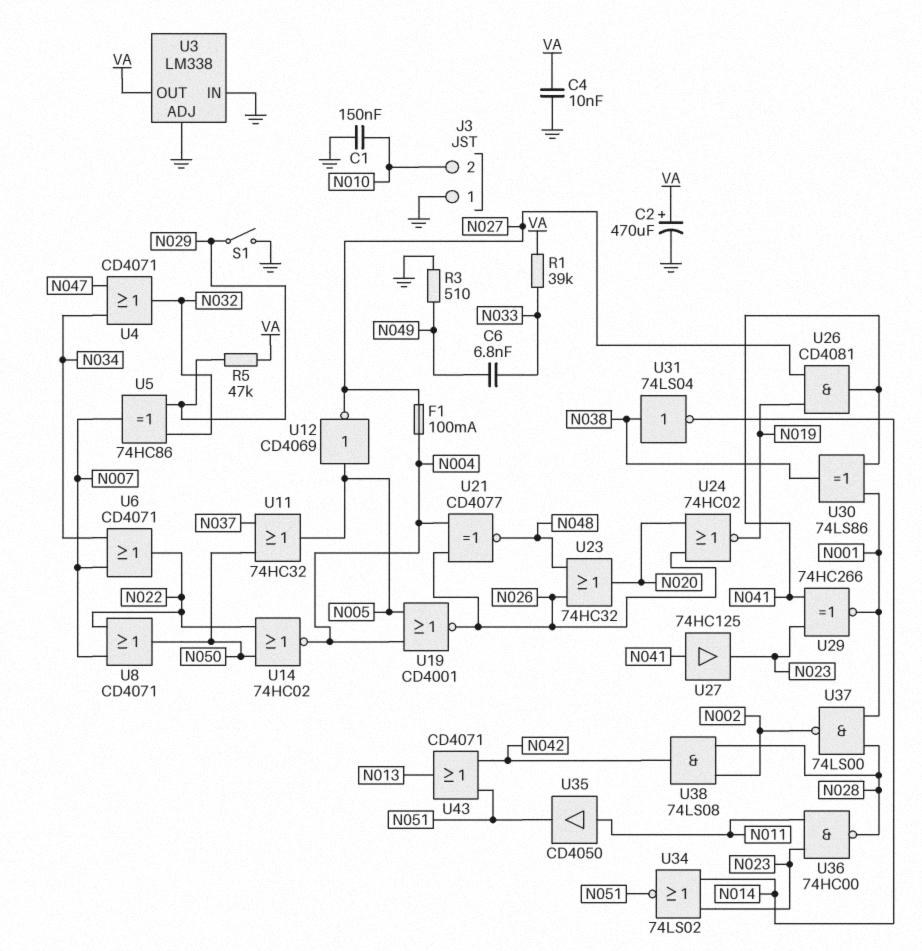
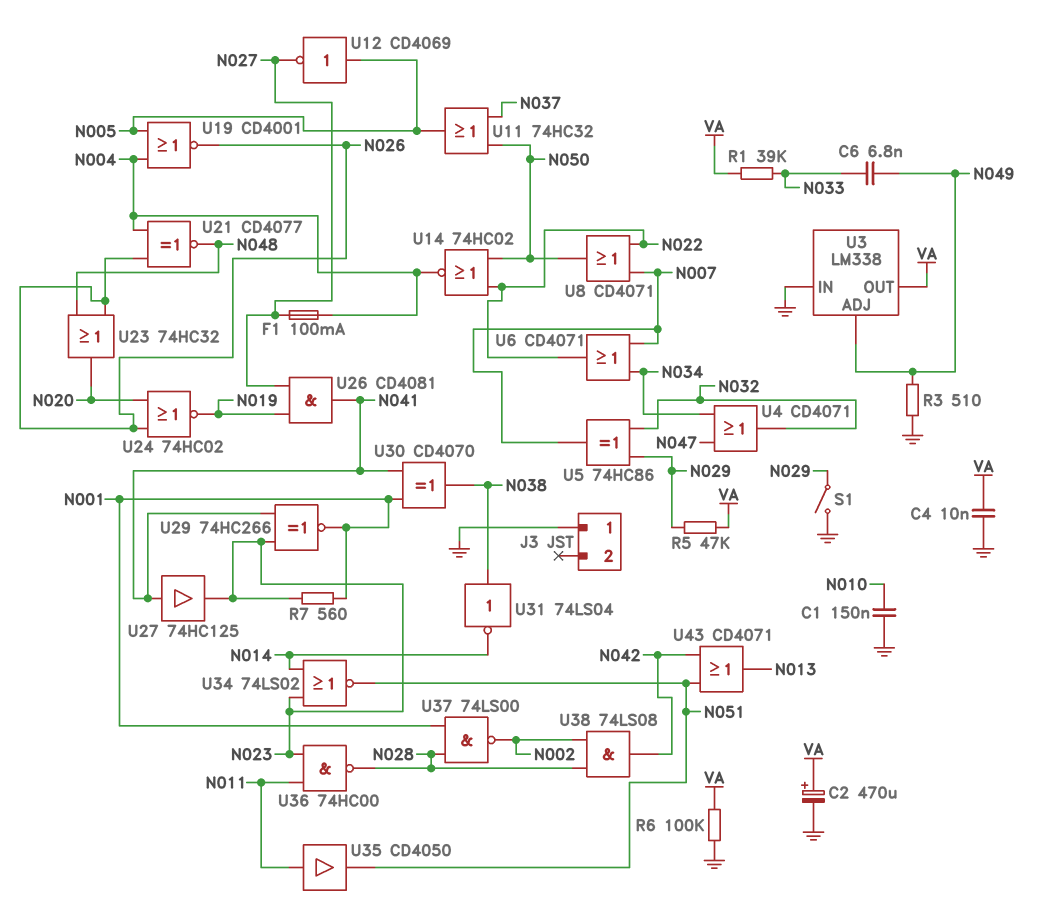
J3 pin 2: N010 -> none
R6: none -> 100k (GND, VA)
R7: none -> 560 (N001, N023)
U3 pin ADJ: GND -> N049
U30: XOR 74LS86 (in N001, in N041, out N038) -> XOR CD4070 (in N001, in N041, out N038)

